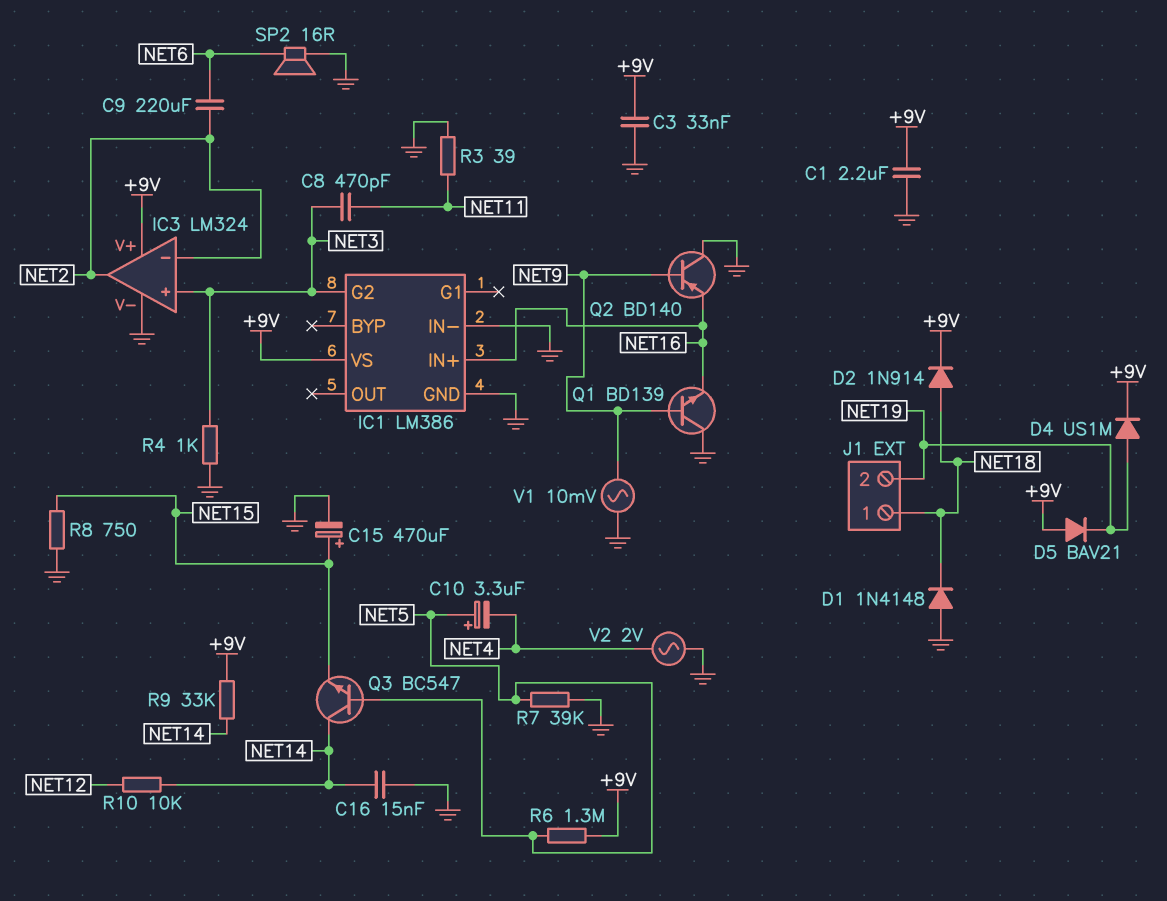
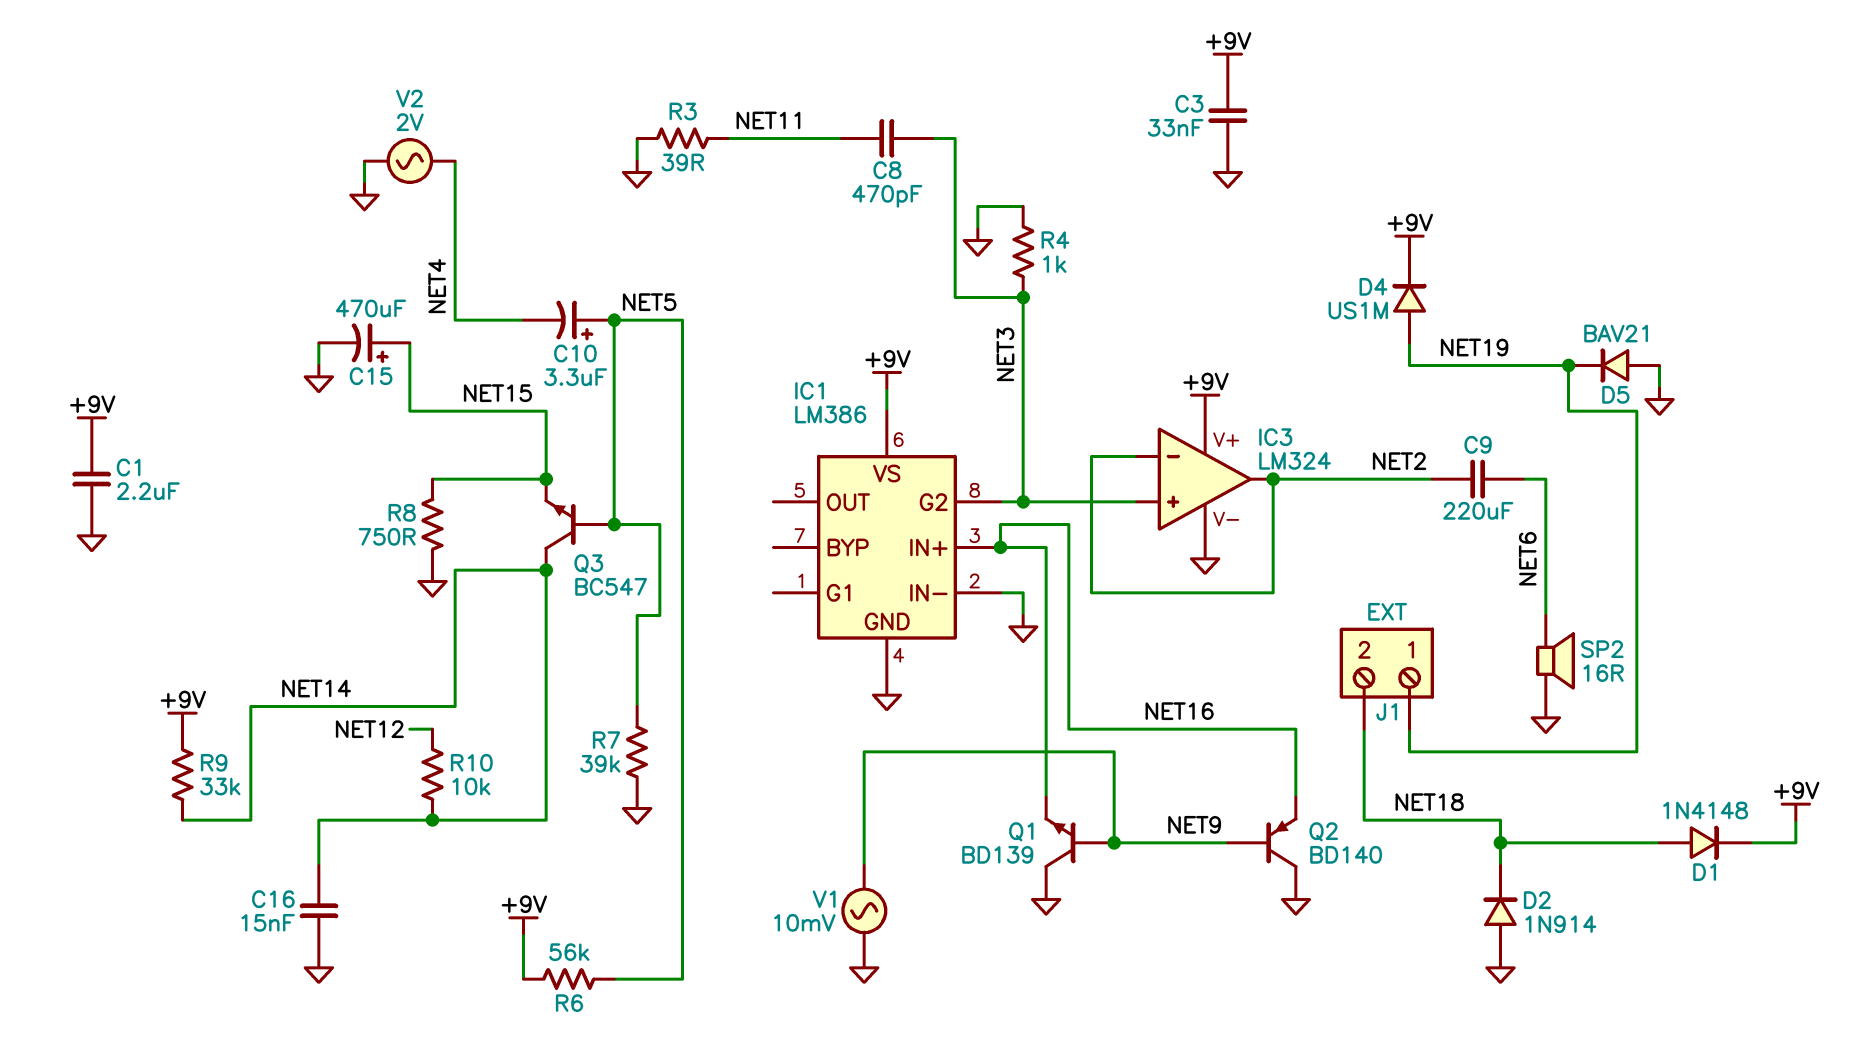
D1: diode 1N4148 (A GND, K NET18) -> diode 1N4148 (A NET18, K +9V)
D2: diode 1N914 (A NET18, K +9V) -> diode 1N914 (A GND, K NET18)
D5: diode BAV21 (A +9V, K NET19) -> diode BAV21 (A GND, K NET19)
J1 pin 1: NET18 -> NET19
J1 pin 2: NET19 -> NET18
R6: 1.3M (+9V, NET5) -> 56k (+9V, NET5)

